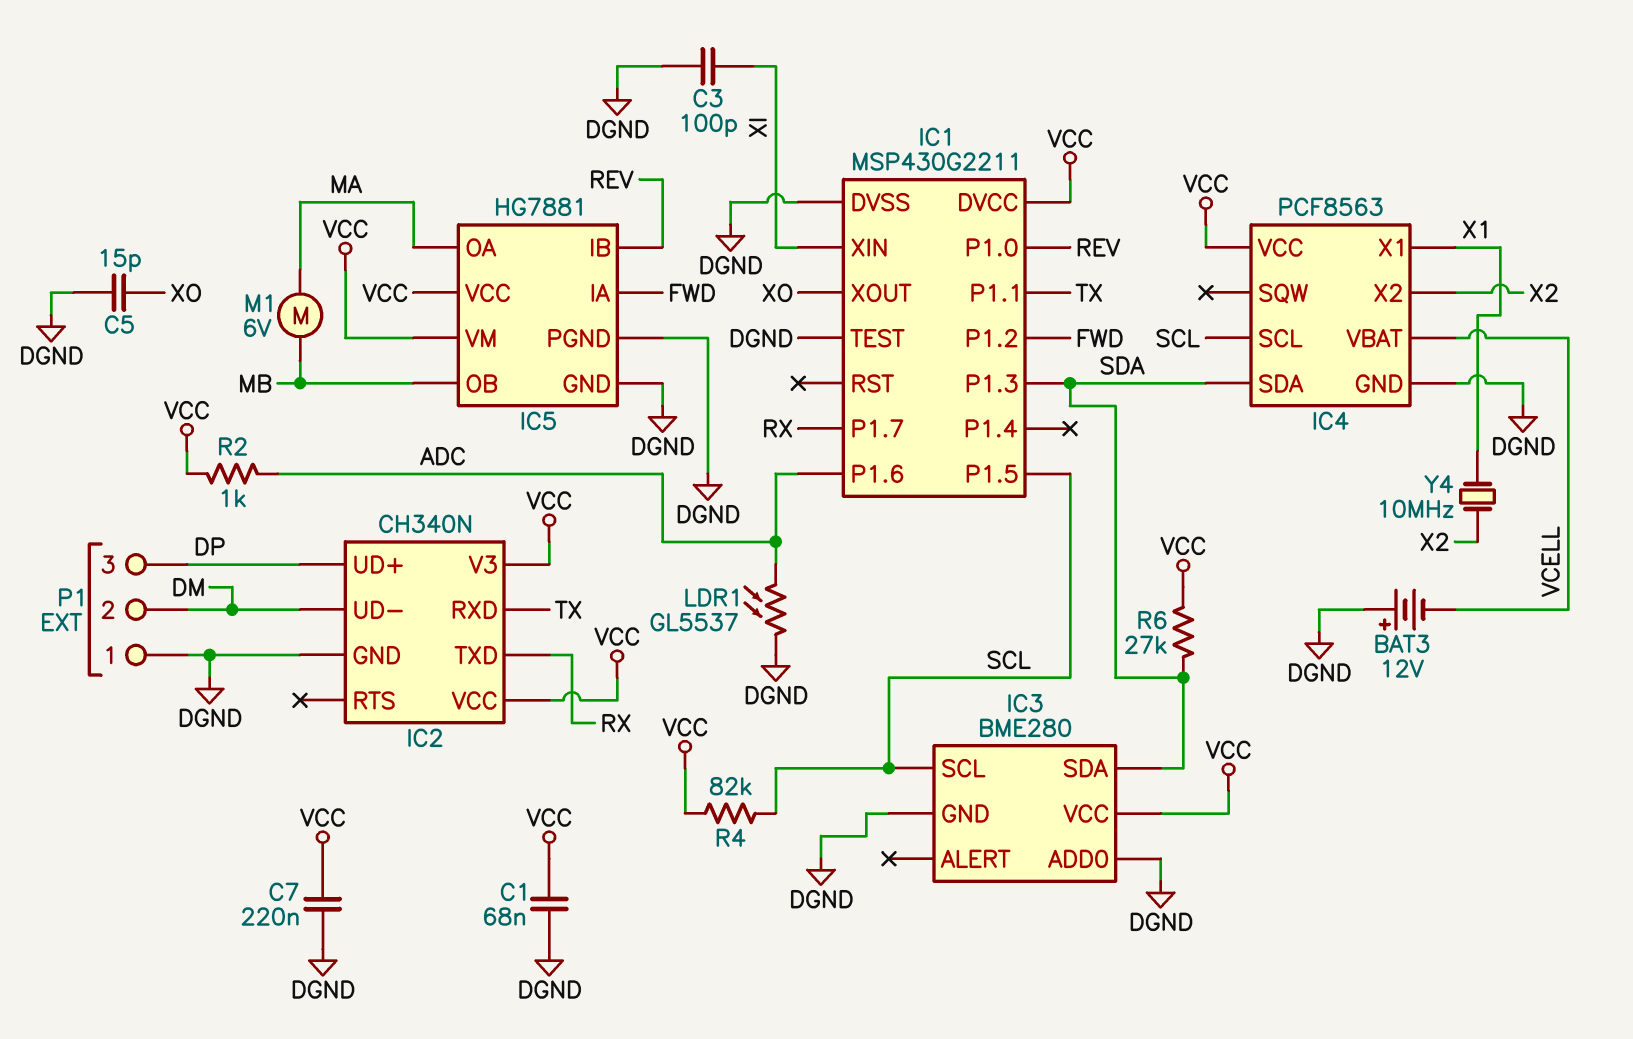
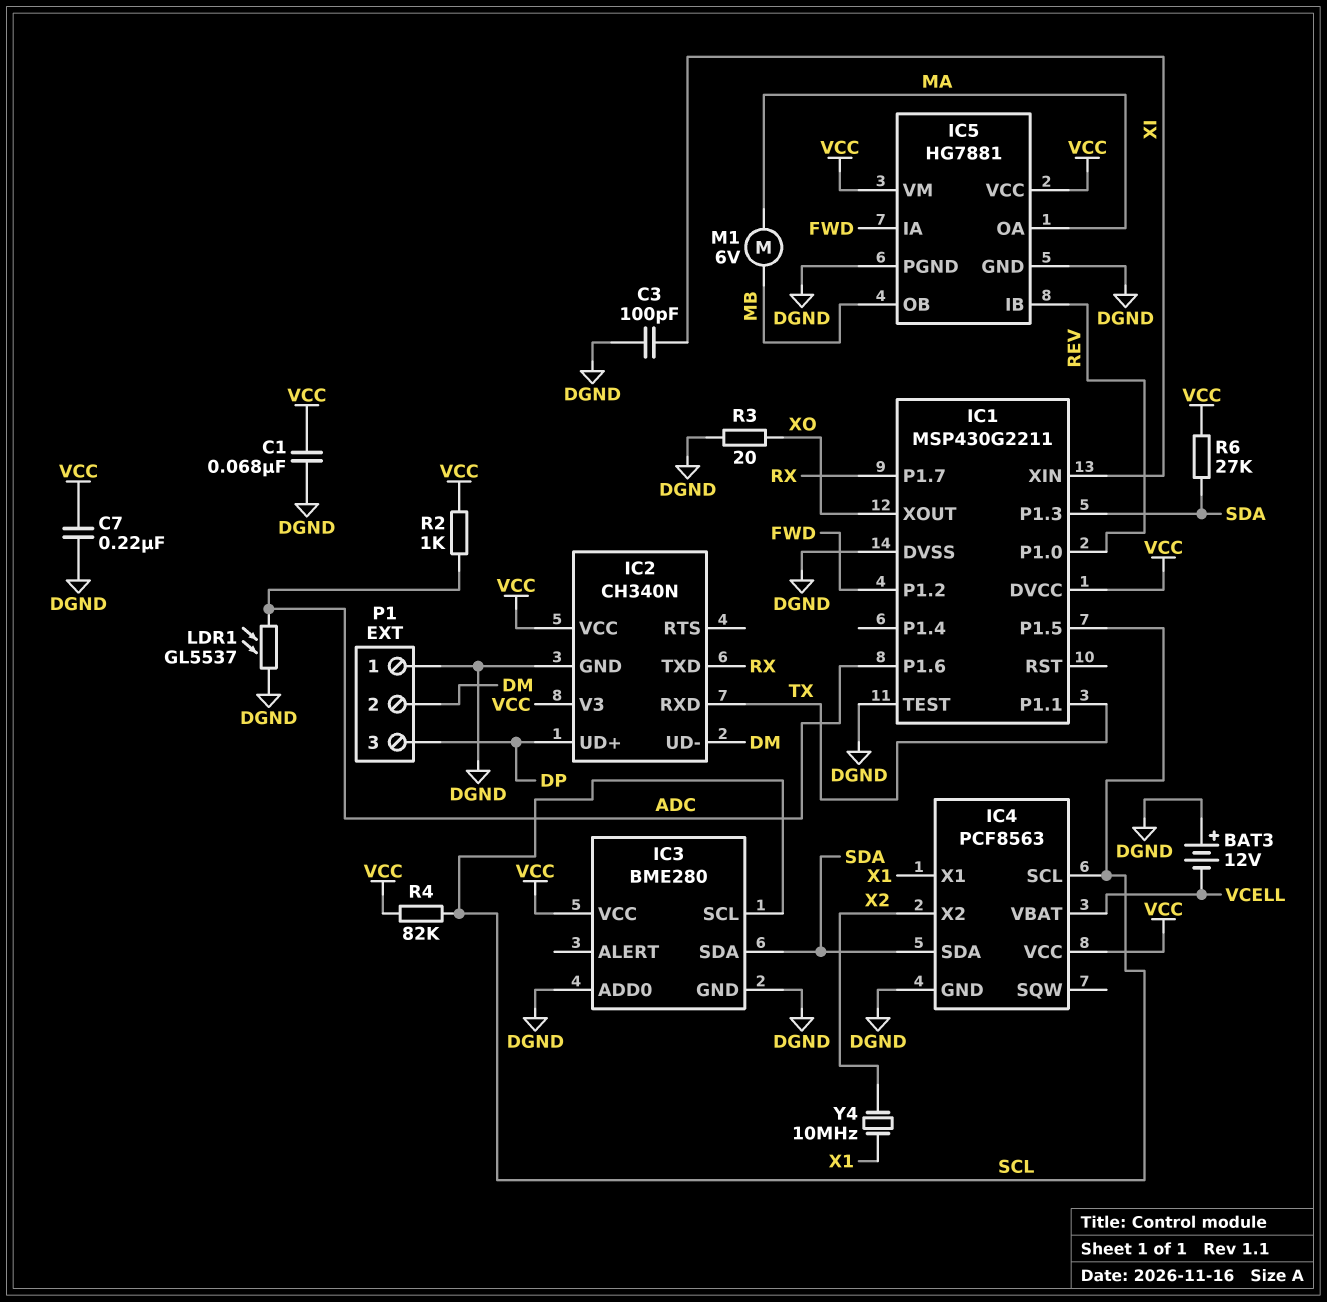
C5: 15pF (DGND, XO) -> none
R3: none -> 20 (DGND, XO)

